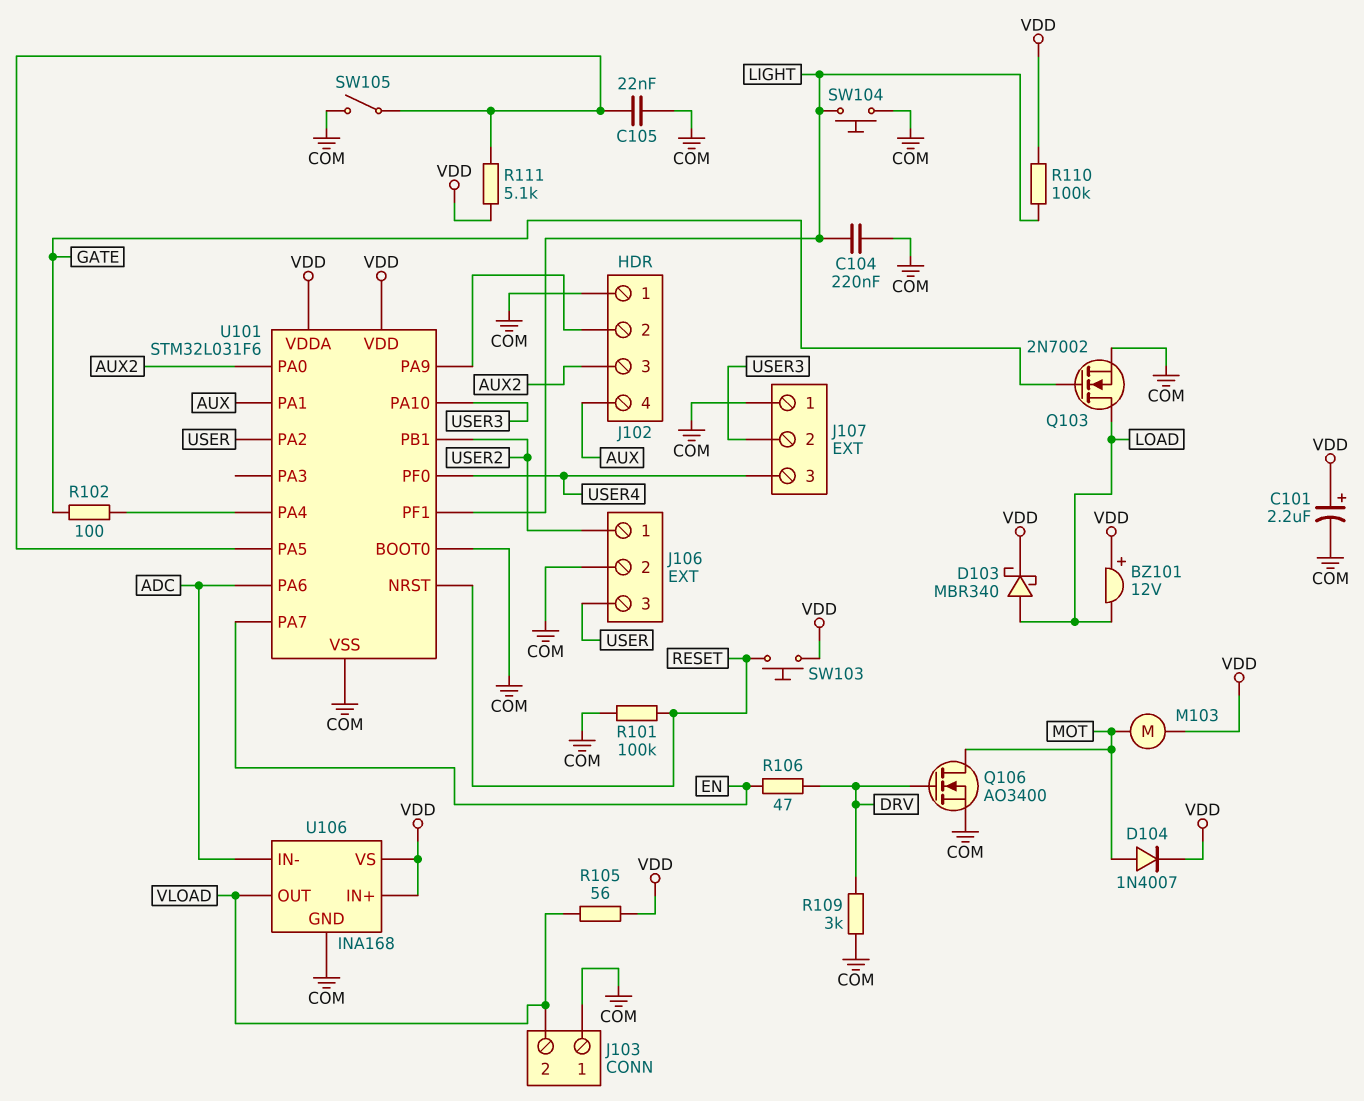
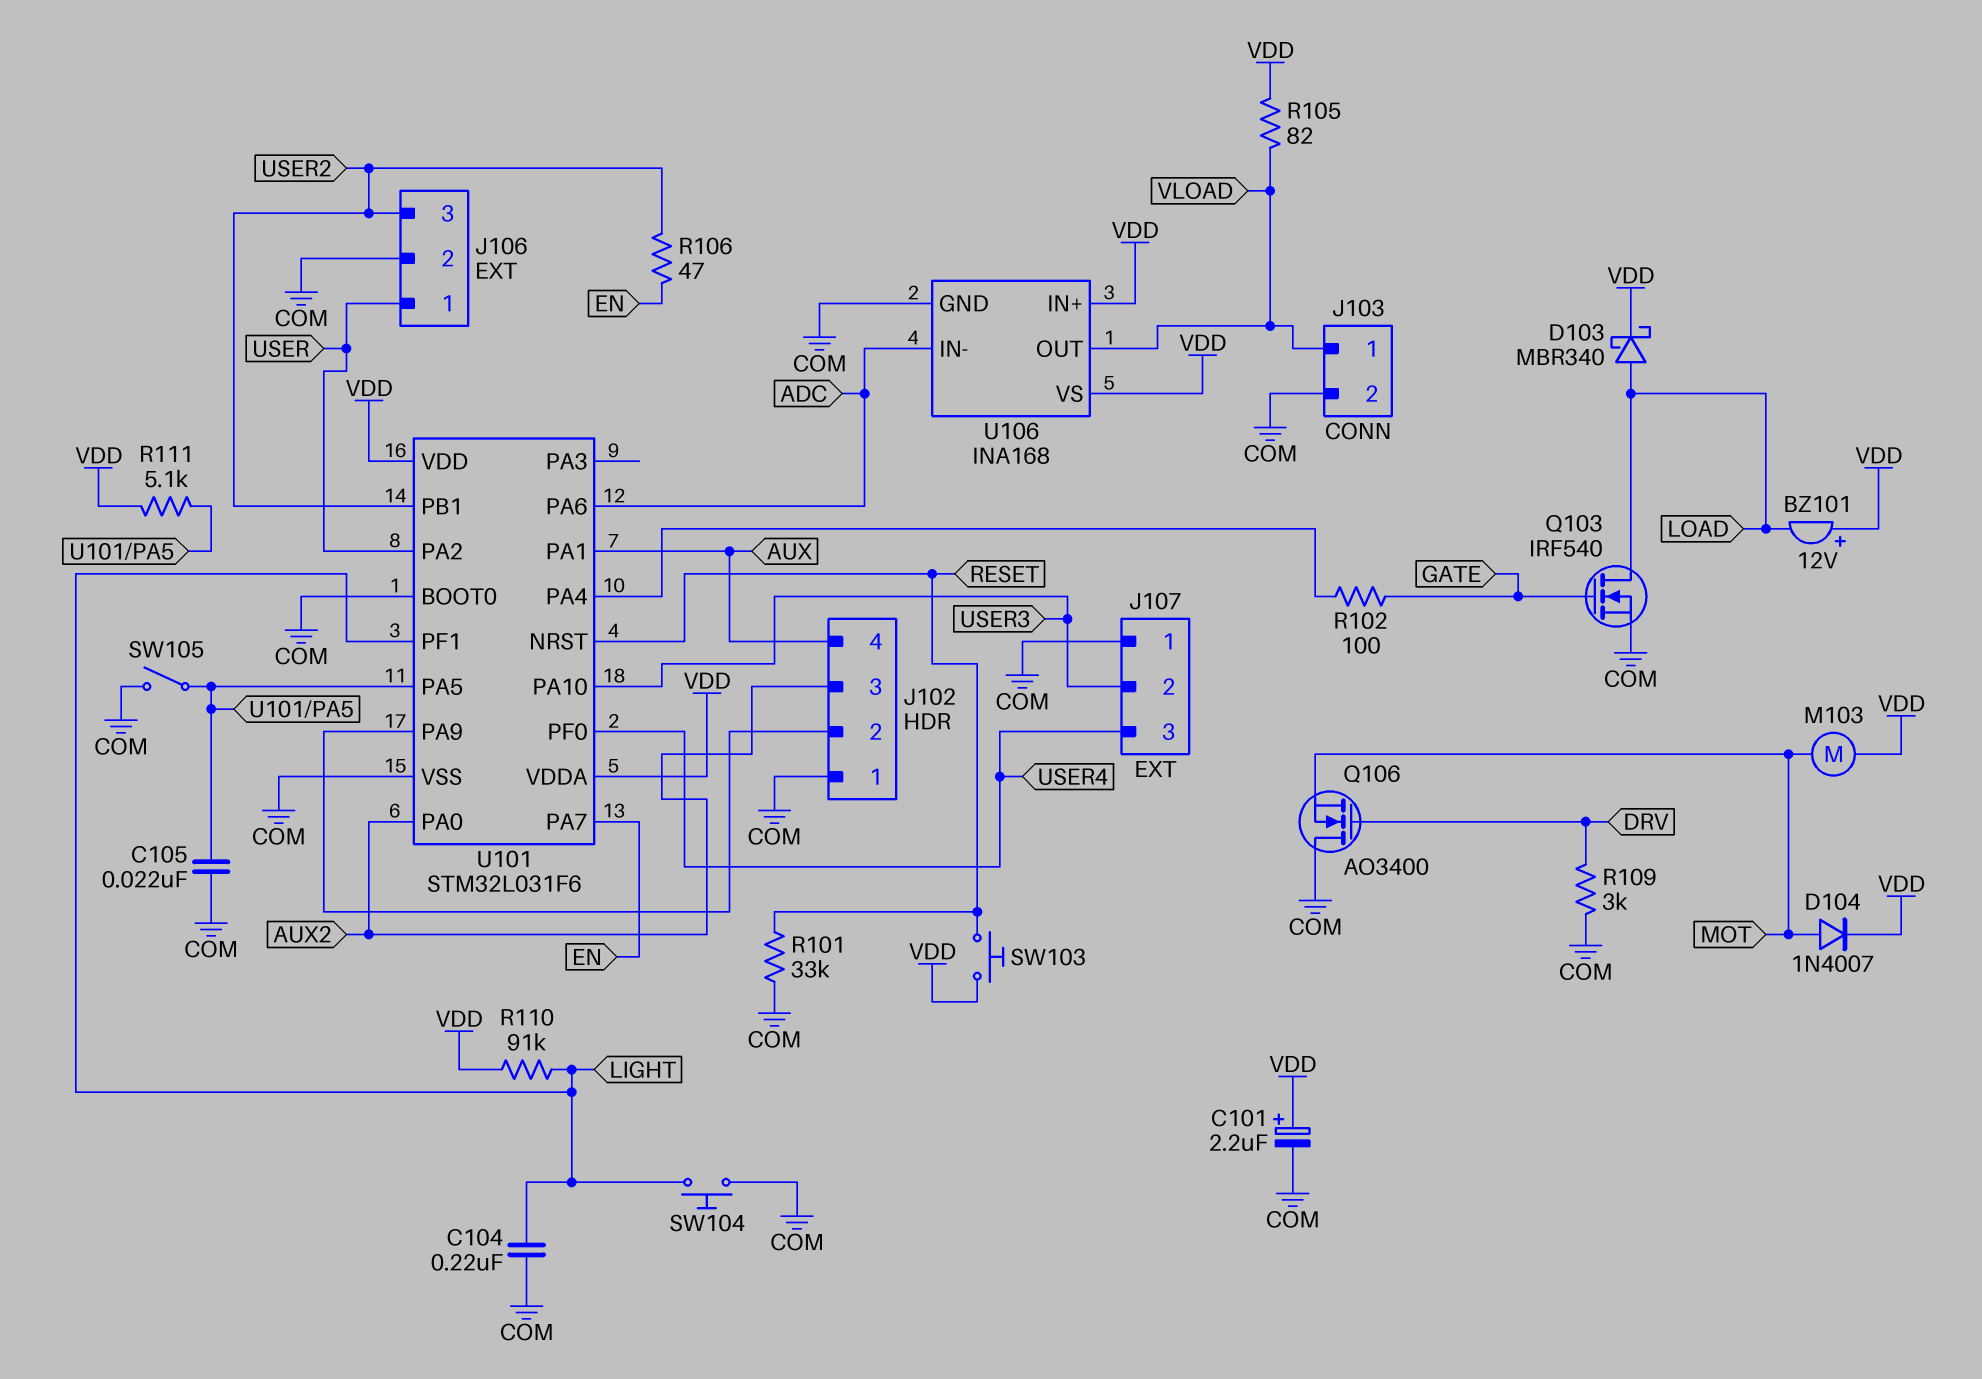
J103 pin 1: COM -> VLOAD
J103 pin 2: VLOAD -> COM
J106 pin 1: USER2 -> USER
J106 pin 3: USER -> USER2
Q103: NMOS 2N7002 (G GATE, D LOAD, S COM) -> NMOS IRF540 (G GATE, D LOAD, S COM)
Q106: NMOS AO3400 (G DRV, D MOT, S COM) -> NMOS AO3400 (G DRV, D COM, S MOT)
R101: 100k (COM, RESET) -> 33k (COM, RESET)
R105: 56 (VDD, VLOAD) -> 82 (VDD, VLOAD)
R106: 47 (DRV, EN) -> 47 (EN, USER2)
R110: 100k (LIGHT, VDD) -> 91k (LIGHT, VDD)

